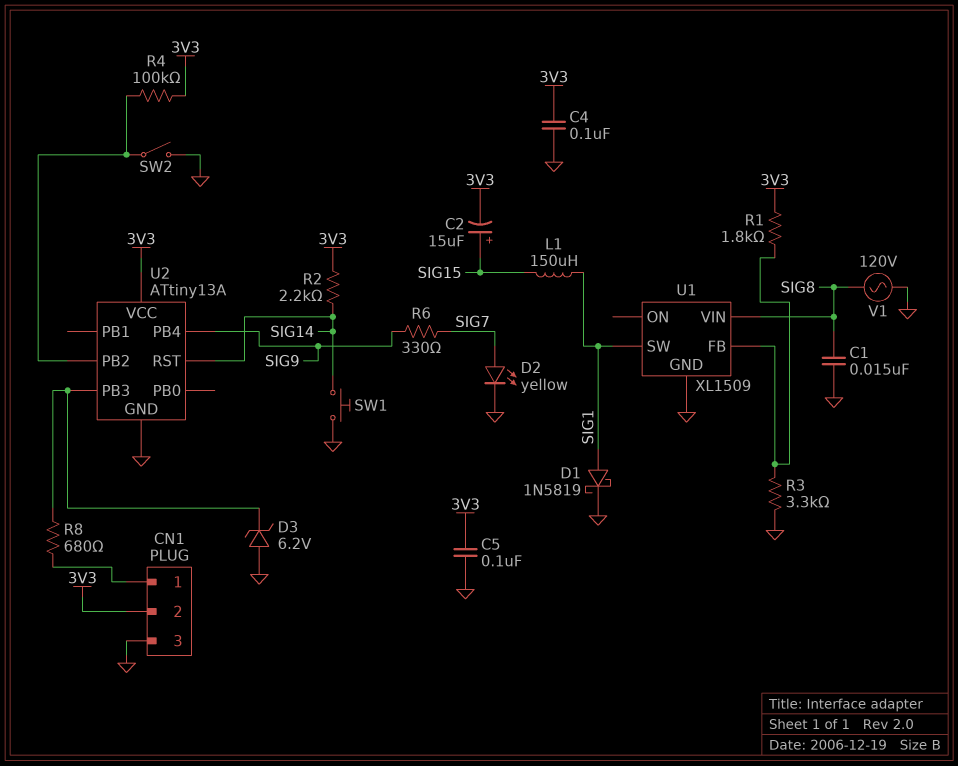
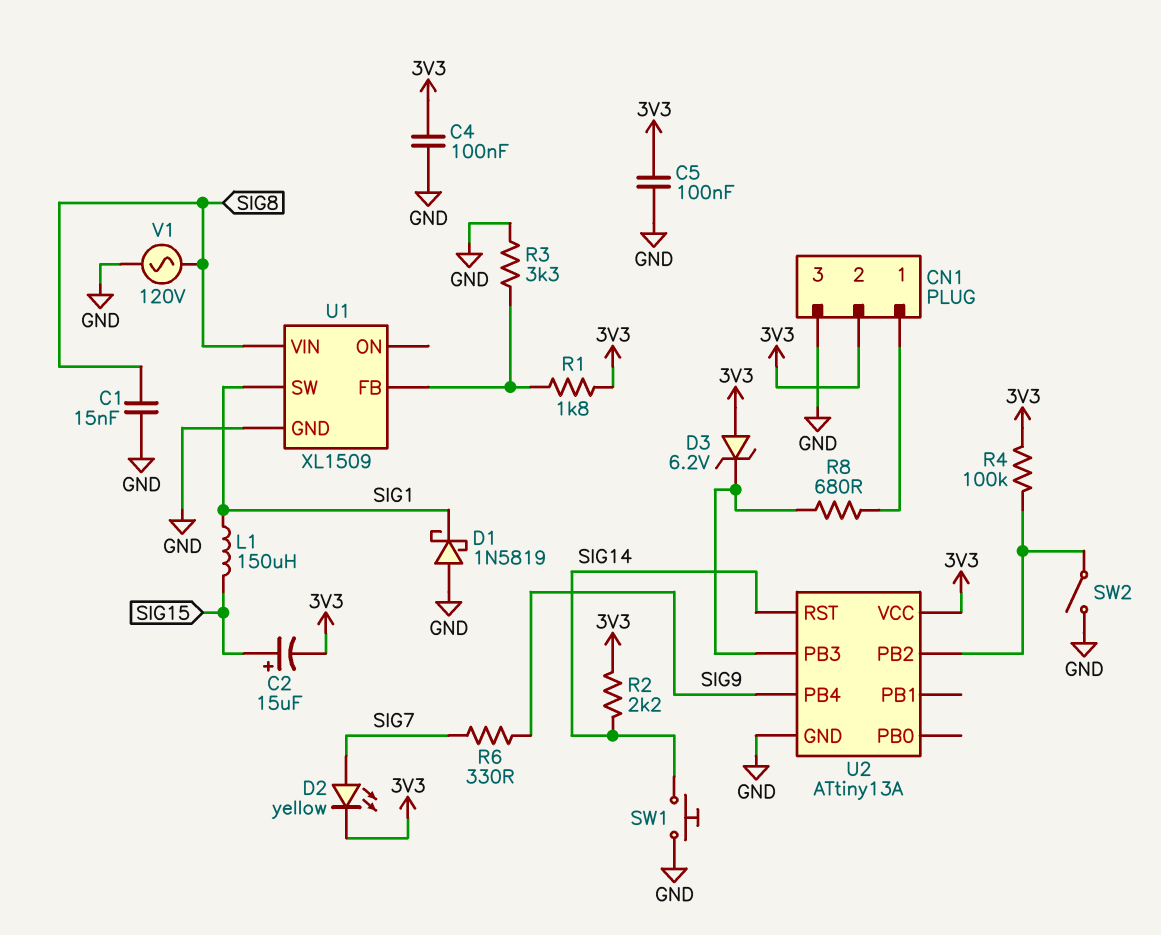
D1: schottky 1N5819 (A SIG1, K GND) -> schottky 1N5819 (A GND, K SIG1)
D2: LED yellow (A SIG7, K GND) -> LED yellow (A SIG7, K 3V3)
D3: zener 6.2V (A GND, K U2/PB3) -> zener 6.2V (A 3V3, K U2/PB3)

